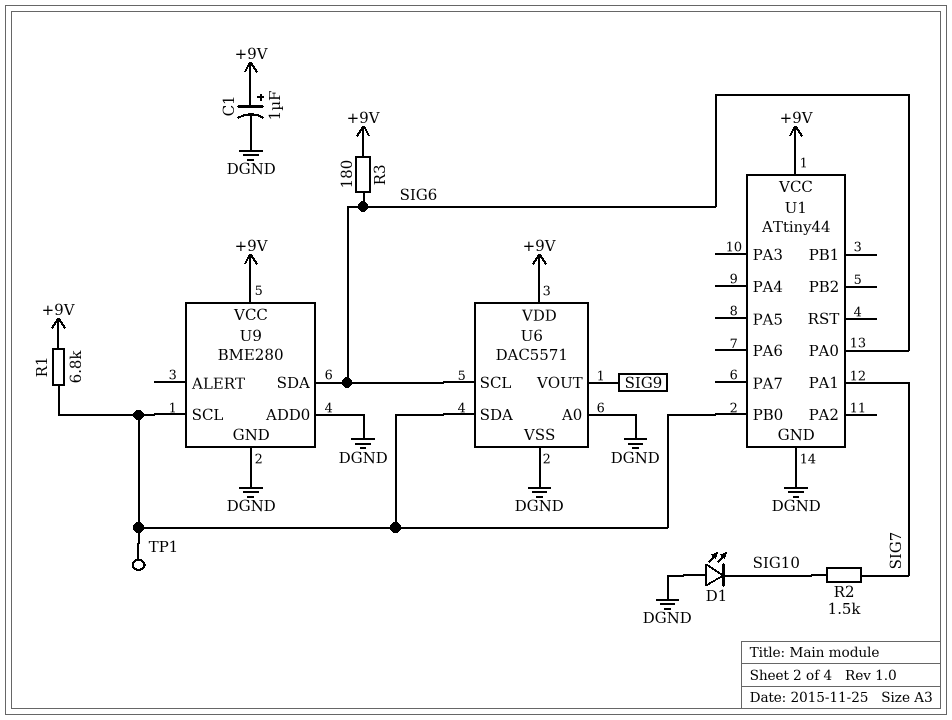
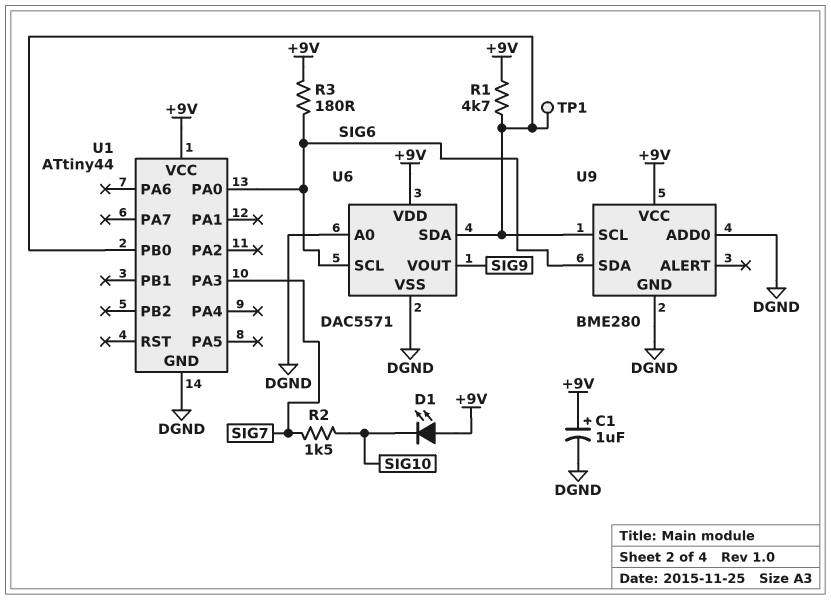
D1: LED (A DGND, K SIG10) -> LED (A +9V, K SIG10)
R1: 6.8k (+9V, U1/PB0) -> 4.7k (+9V, U1/PB0)
U1 pin PA1: SIG7 -> none
U1 pin PA3: none -> SIG7

